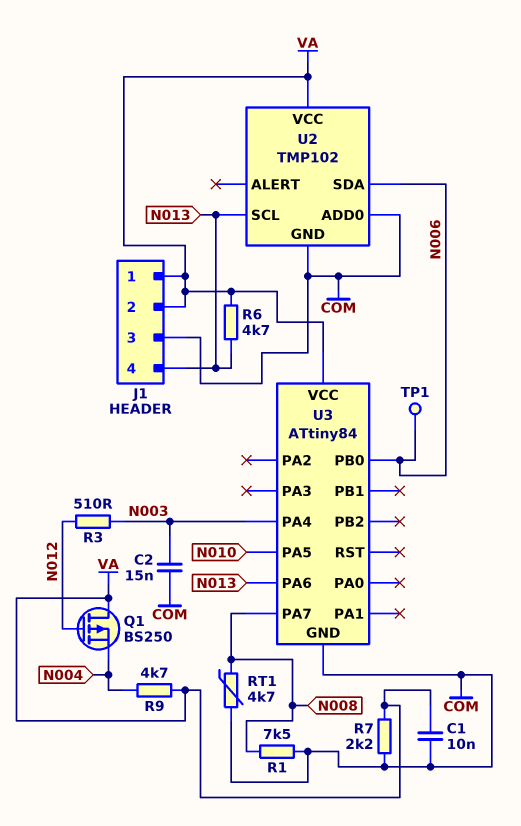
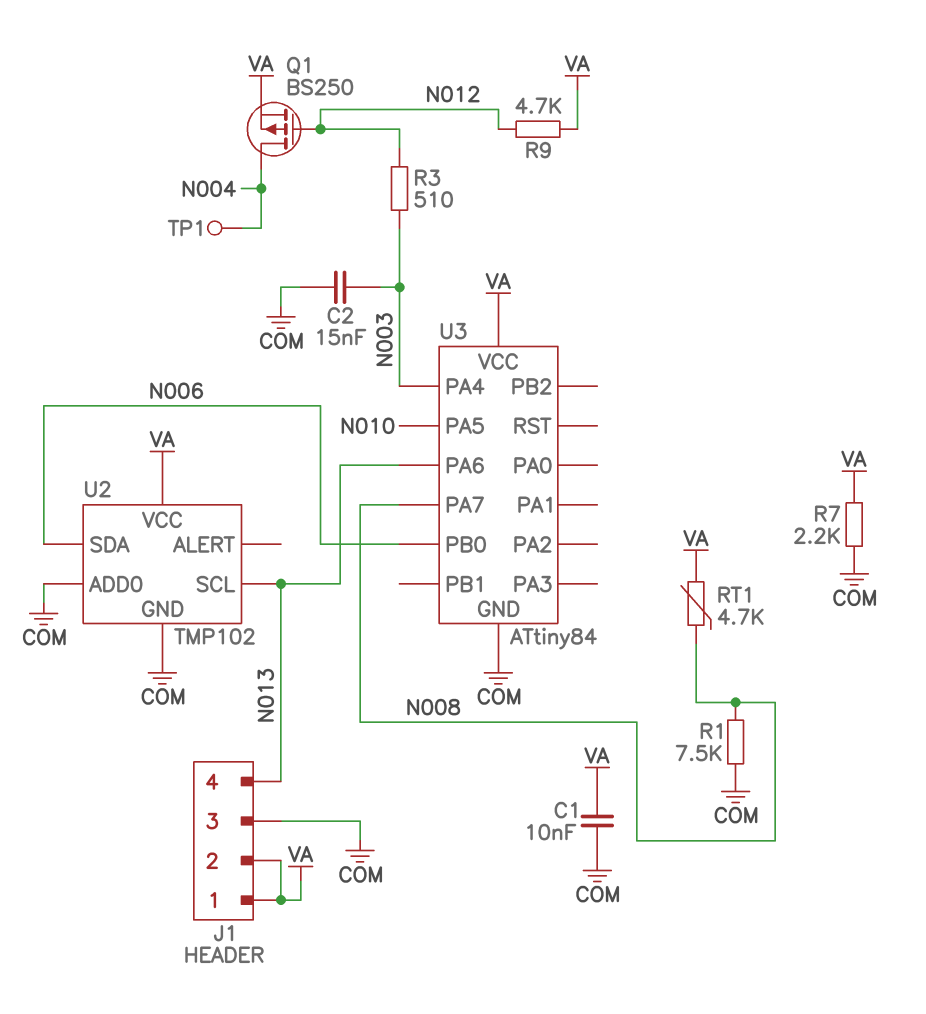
Q1: PMOS BS250 (G N012, D VA, S N004) -> PMOS BS250 (G N012, D N004, S VA)
R6: 4.7k (N013, VA) -> none
R9: 4.7k (N004, VA) -> 4.7k (N012, VA)
RT1: 4.7k (COM, N008) -> 4.7k (N008, VA)
TP1: test point (N006) -> test point (N004)

